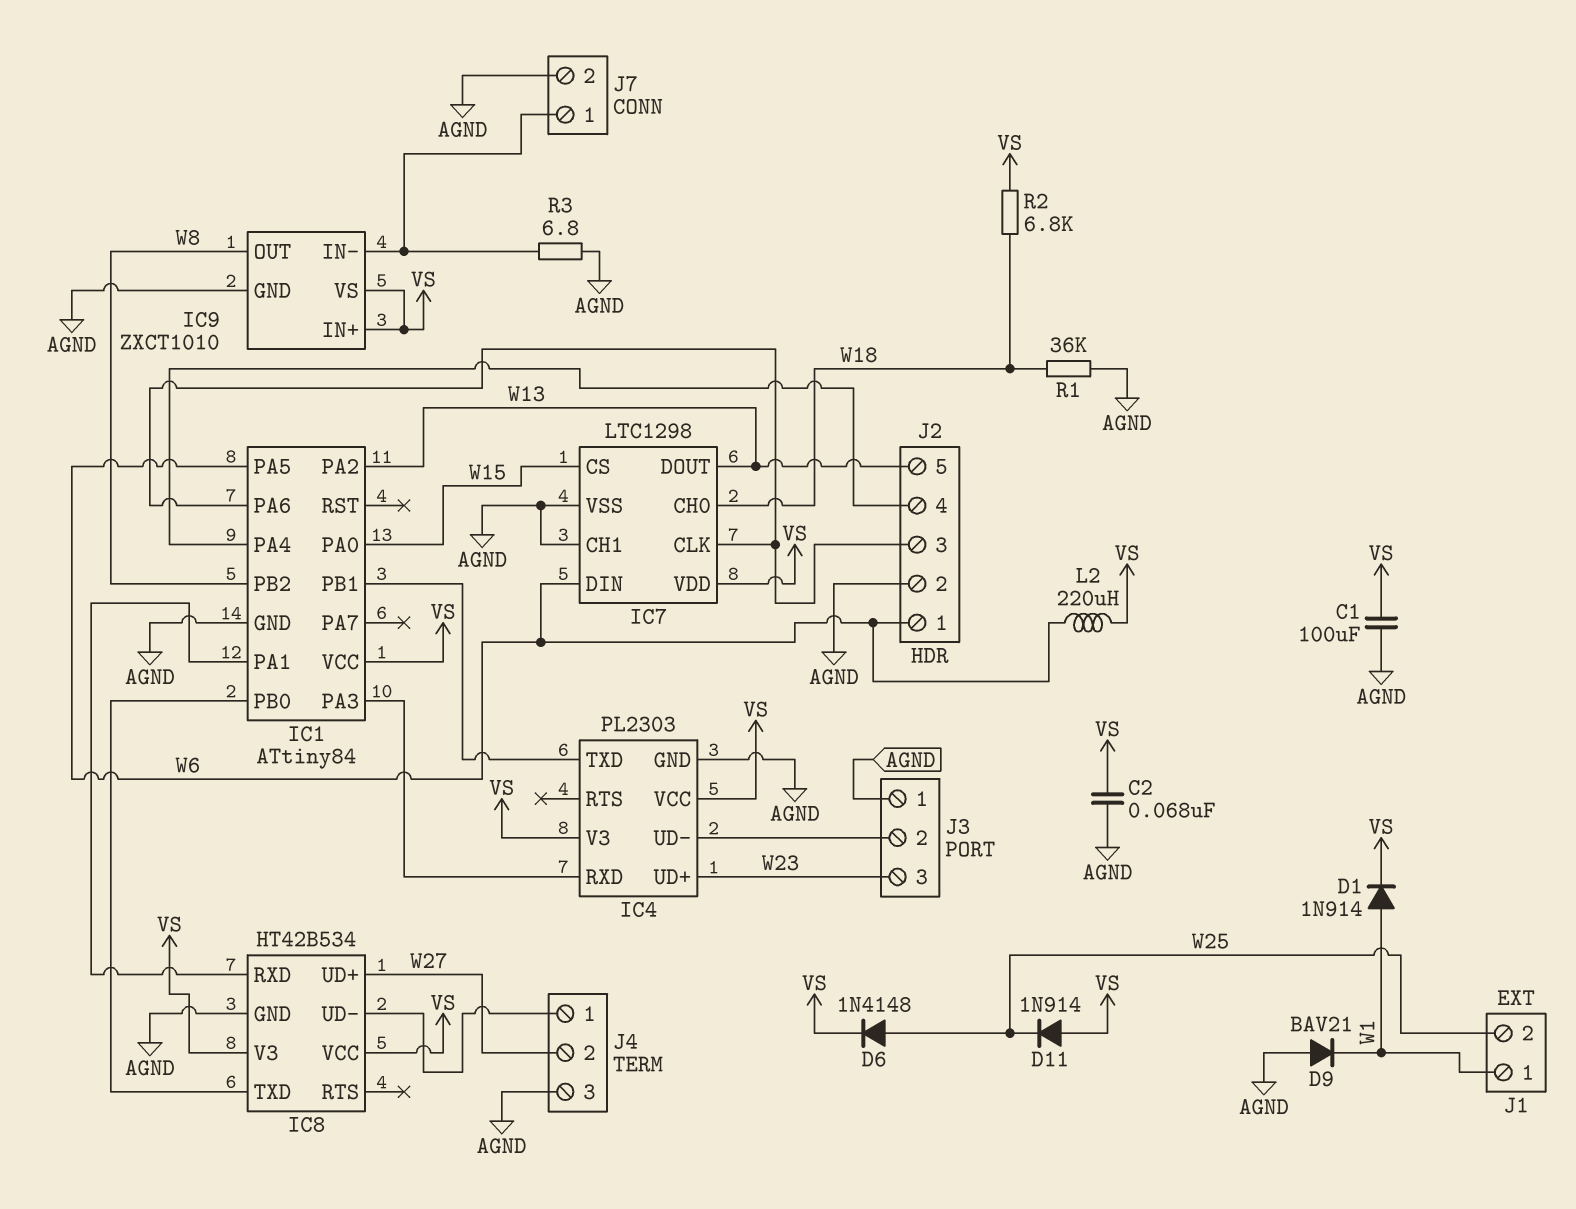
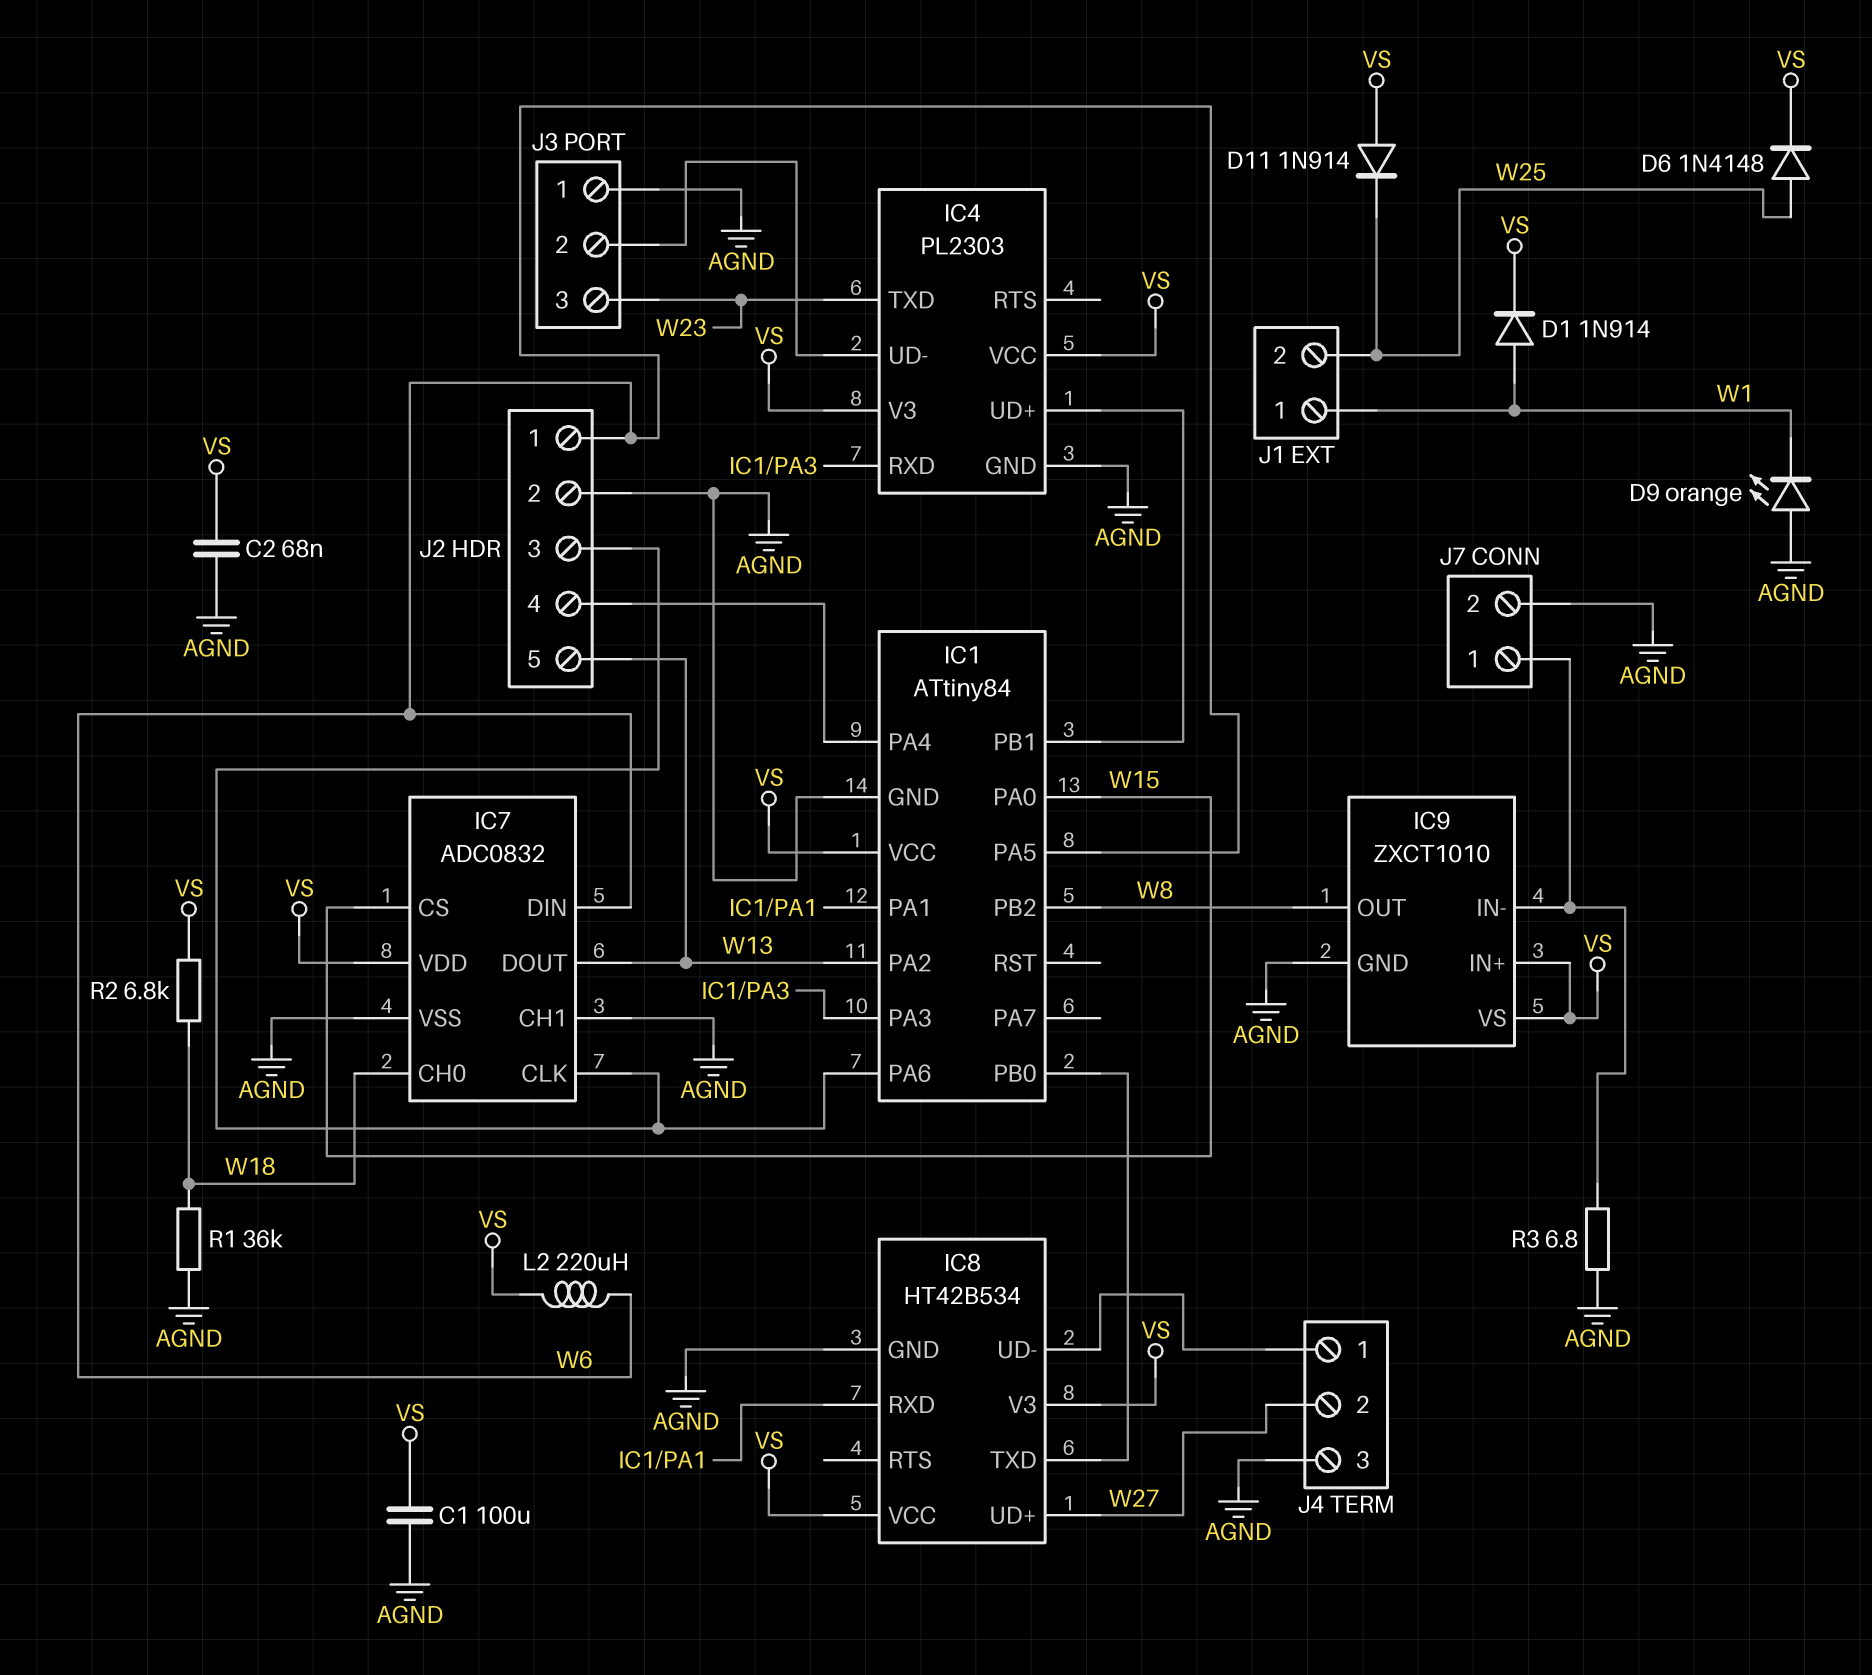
D9: diode BAV21 (A AGND, K W1) -> LED orange (A AGND, K W1)
IC4 pin TXD: IC1/PB1 -> W23
IC4 pin UD+: W23 -> IC1/PB1
IC7: LTC1298 -> ADC0832

